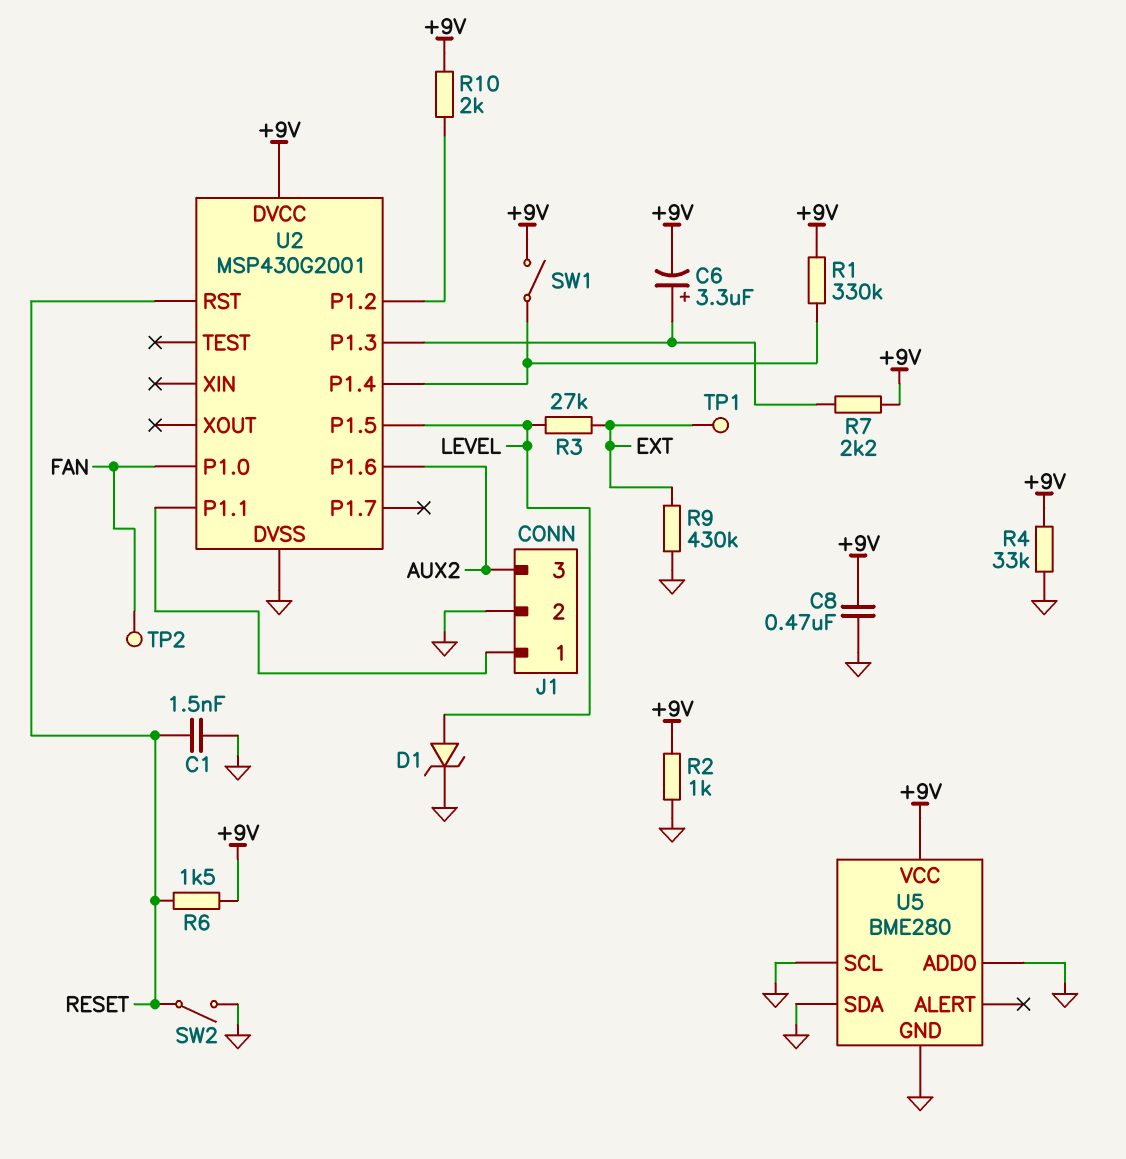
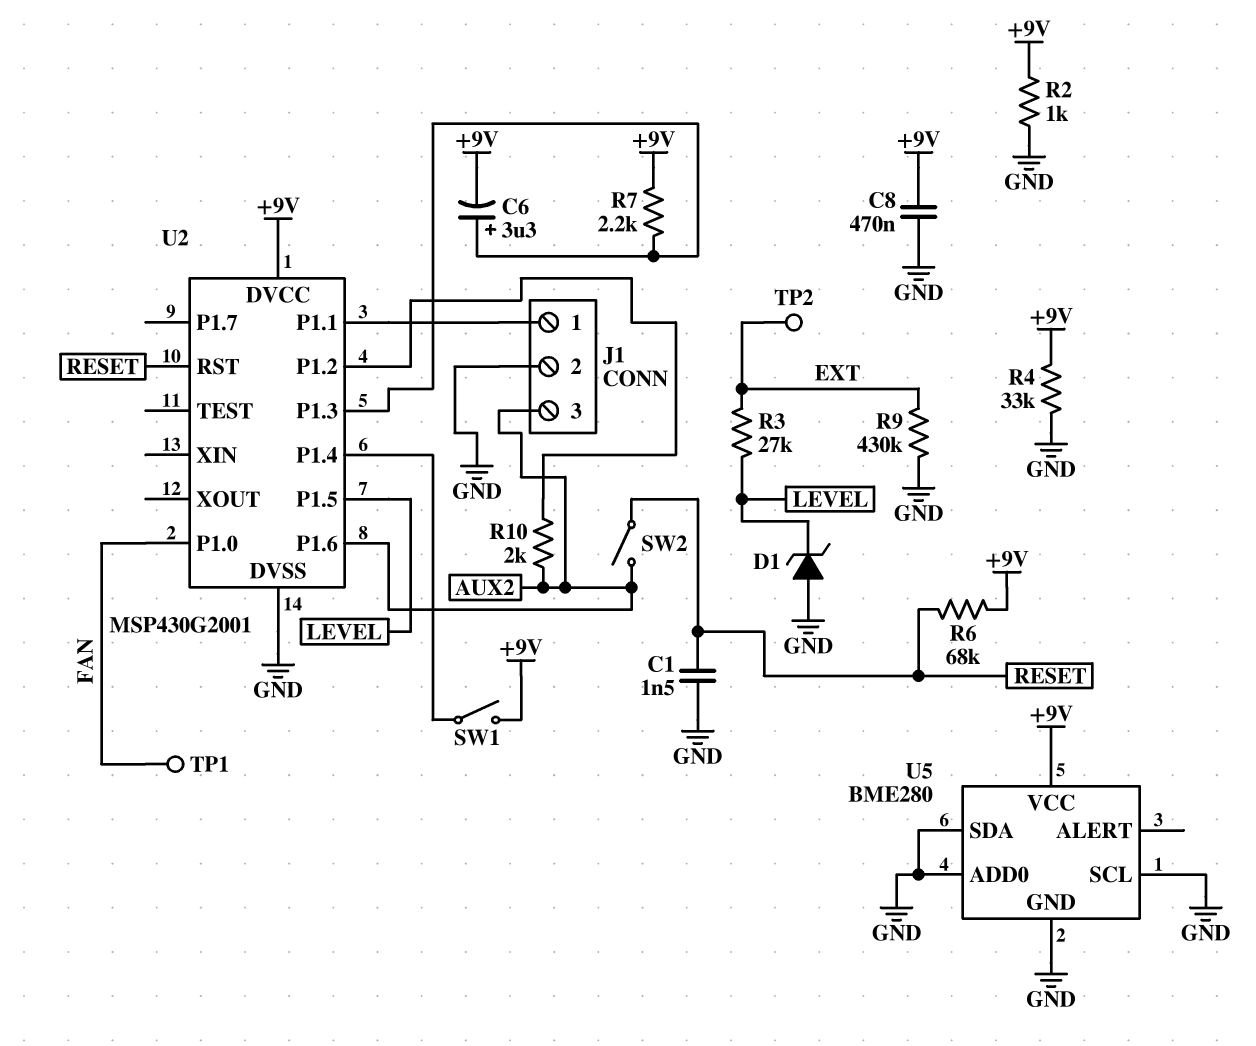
D1: zener (A LEVEL, K GND) -> zener (A GND, K LEVEL)
R1: 330k (+9V, U2/P1.4) -> none
R6: 1.5k (+9V, RESET) -> 68k (+9V, RESET)
R10: 2k (+9V, U2/P1.2) -> 2k (AUX2, U2/P1.2)
SW2: switch (GND, RESET) -> switch (AUX2, RESET)
TP1: test point (EXT) -> test point (FAN)
TP2: test point (FAN) -> test point (EXT)

